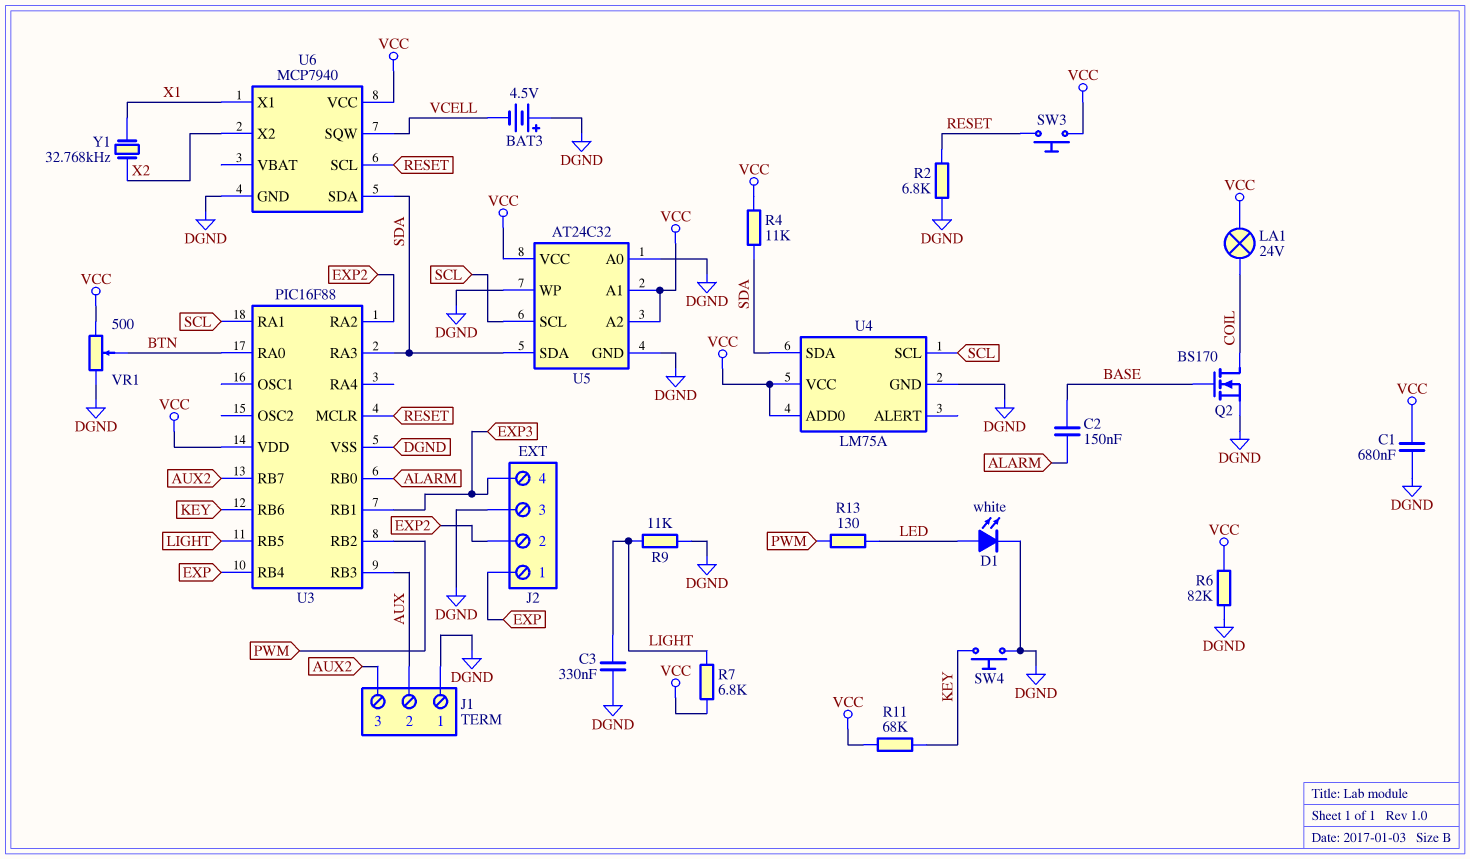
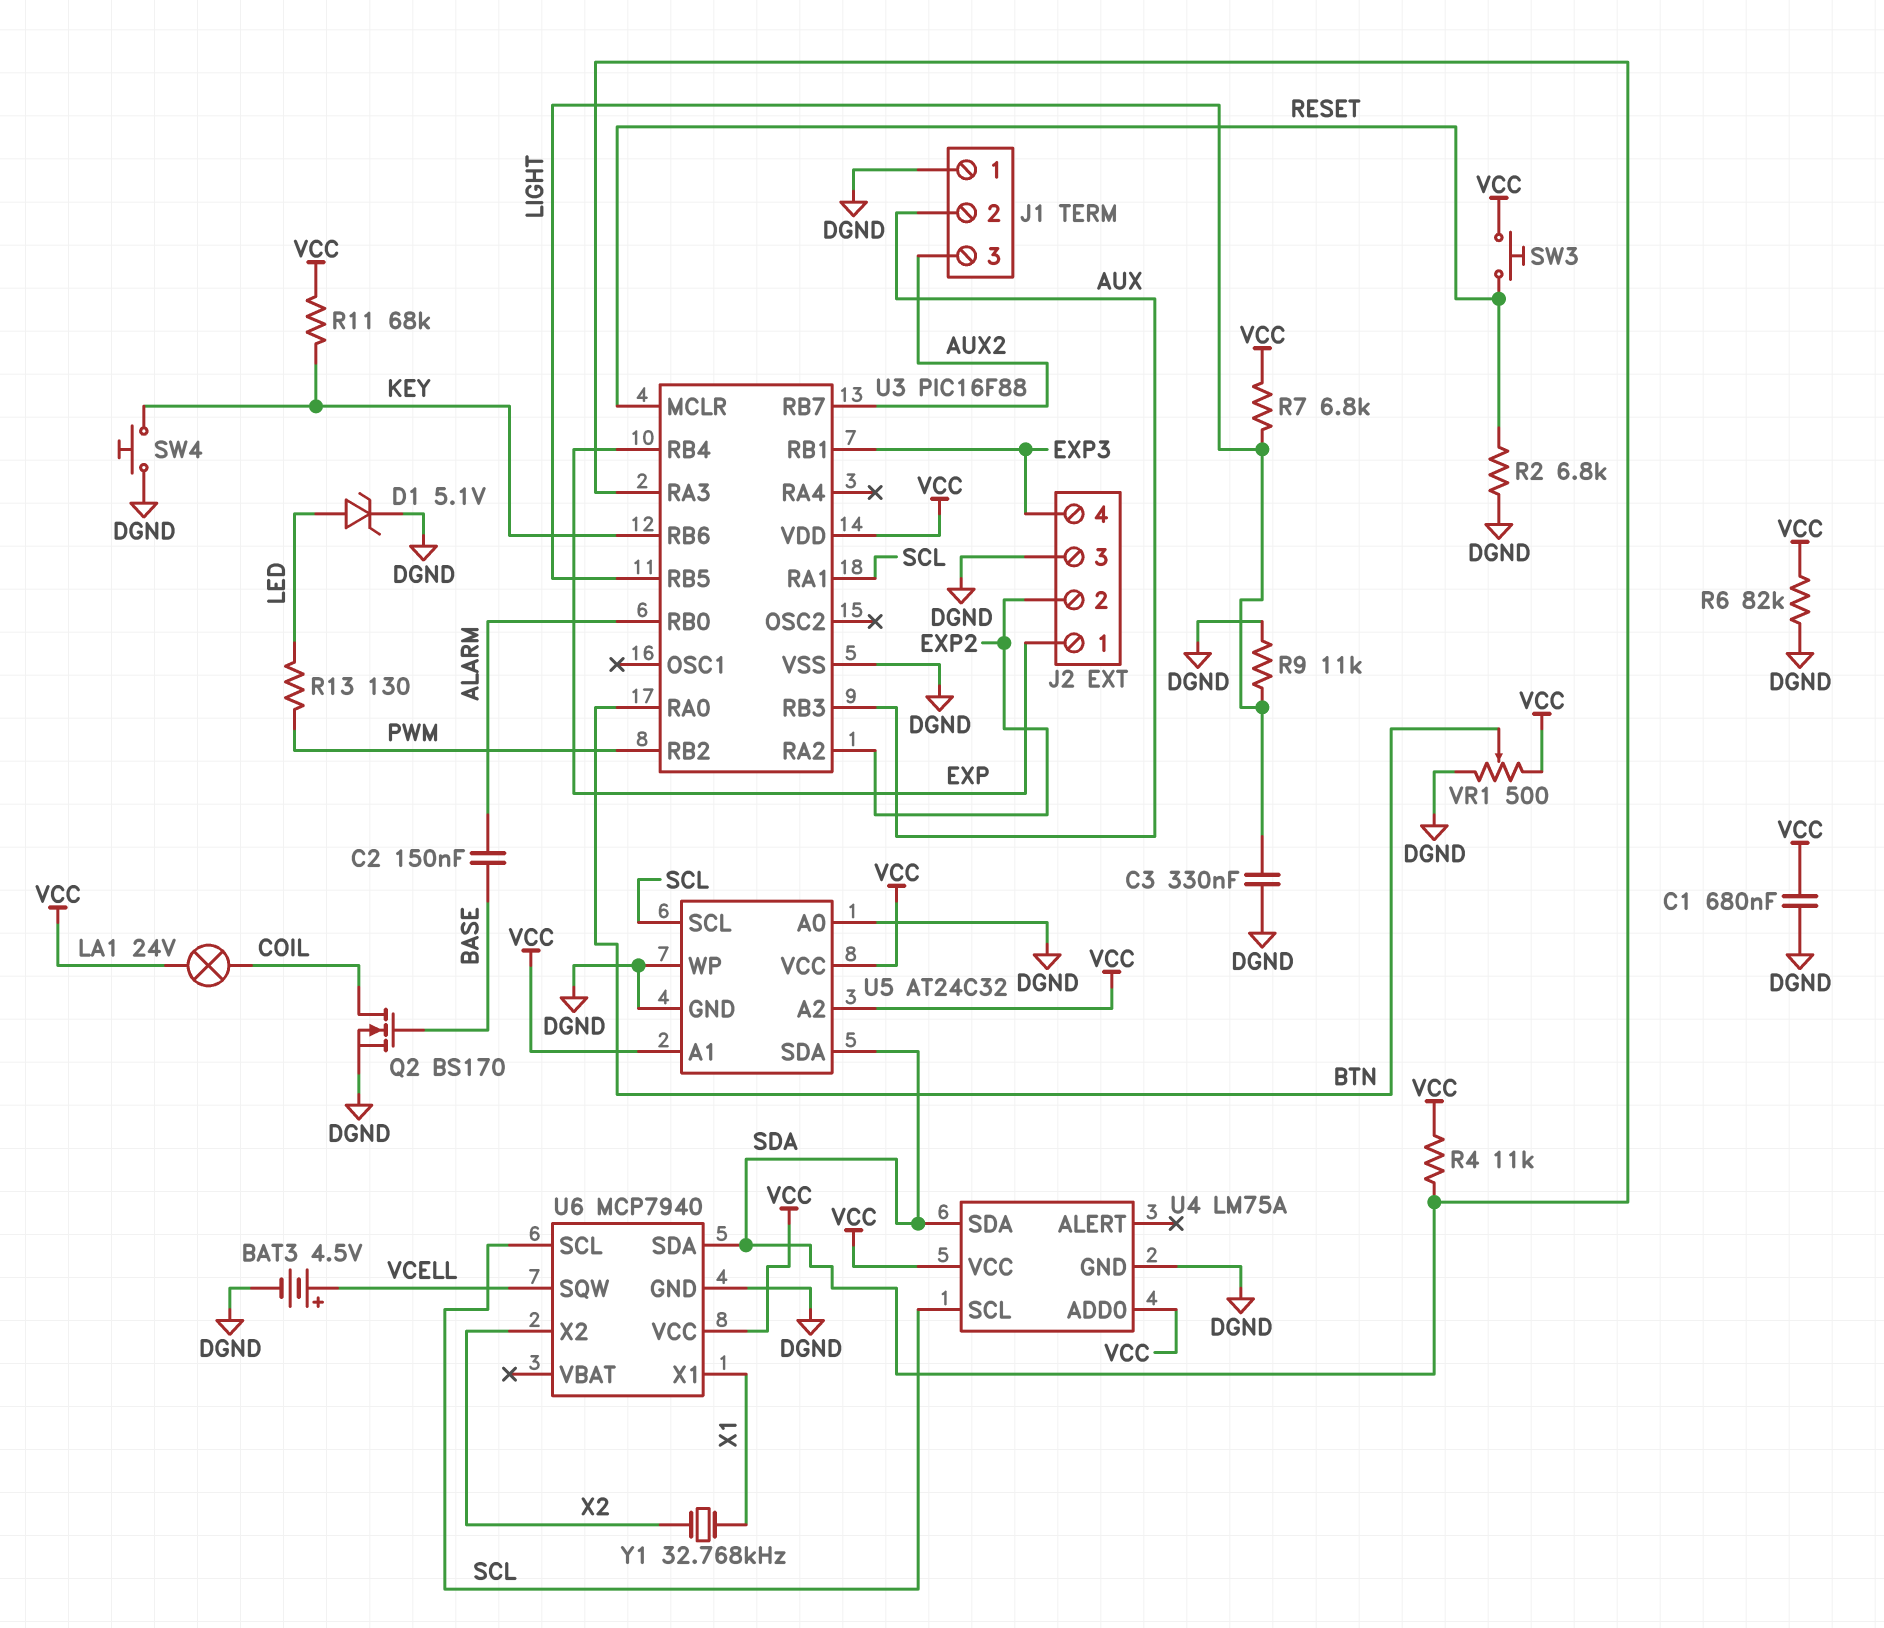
BAT3: 4.5V (plus DGND, minus VCELL) -> 4.5V (plus VCELL, minus DGND)
D1: LED white (A LED, K DGND) -> zener 5.1V (A LED, K DGND)
U6 pin SCL: RESET -> SCL

